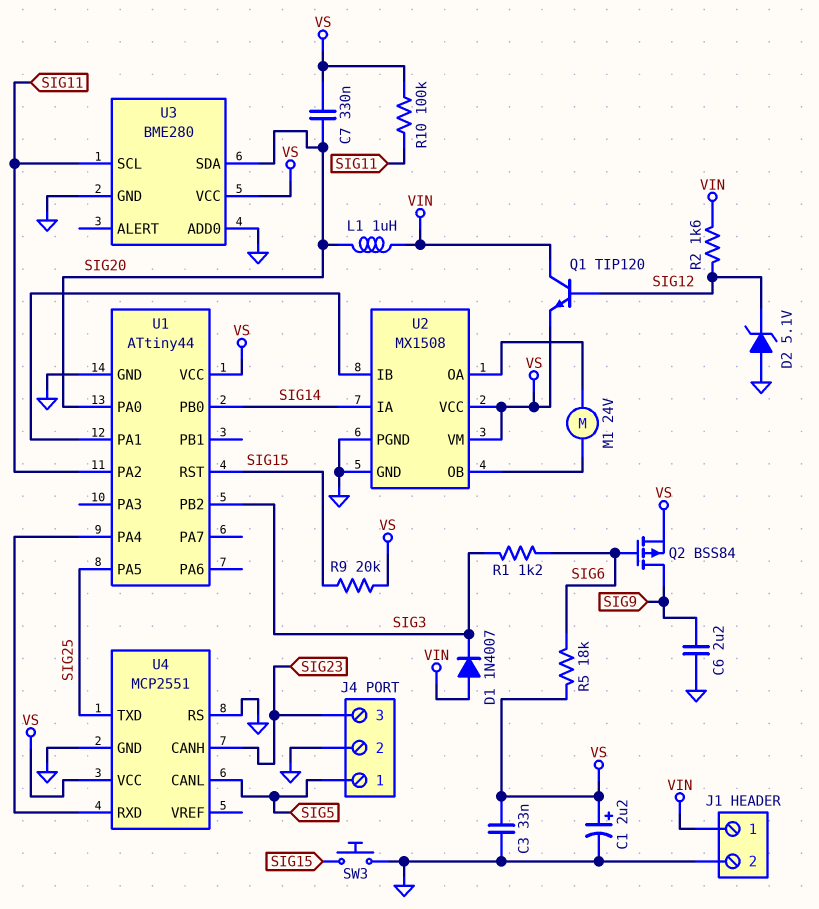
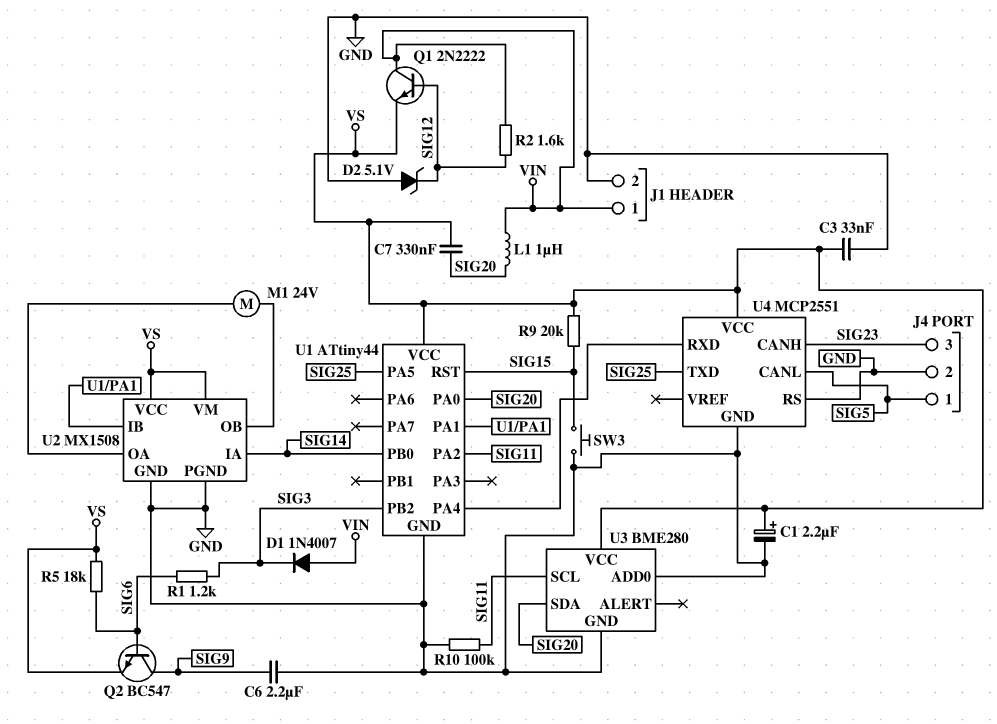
Q1: NPN TIP120 (B SIG12, C VIN, E VS) -> NPN 2N2222 (B SIG12, C VIN, E VS)
Q2: PMOS BSS84 (G SIG6, D SIG9, S VS) -> NPN BC547 (B SIG6, C SIG9, E VS)
R10: 100k (SIG11, VS) -> 100k (GND, SIG11)

